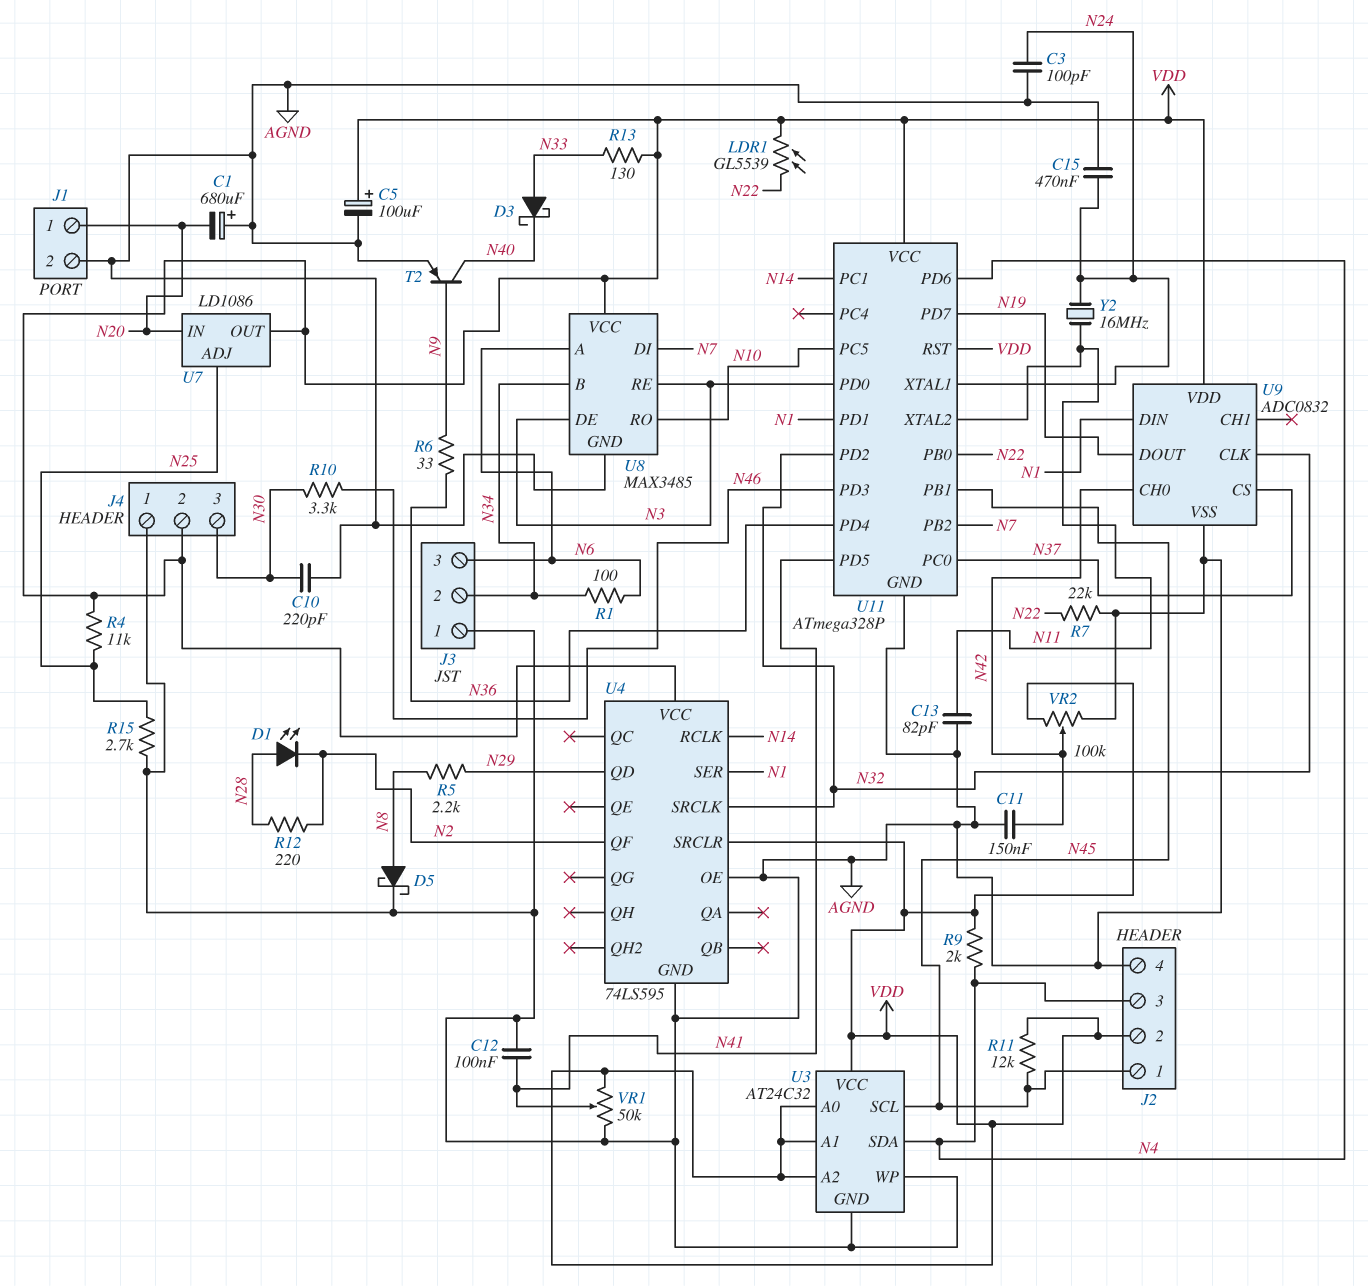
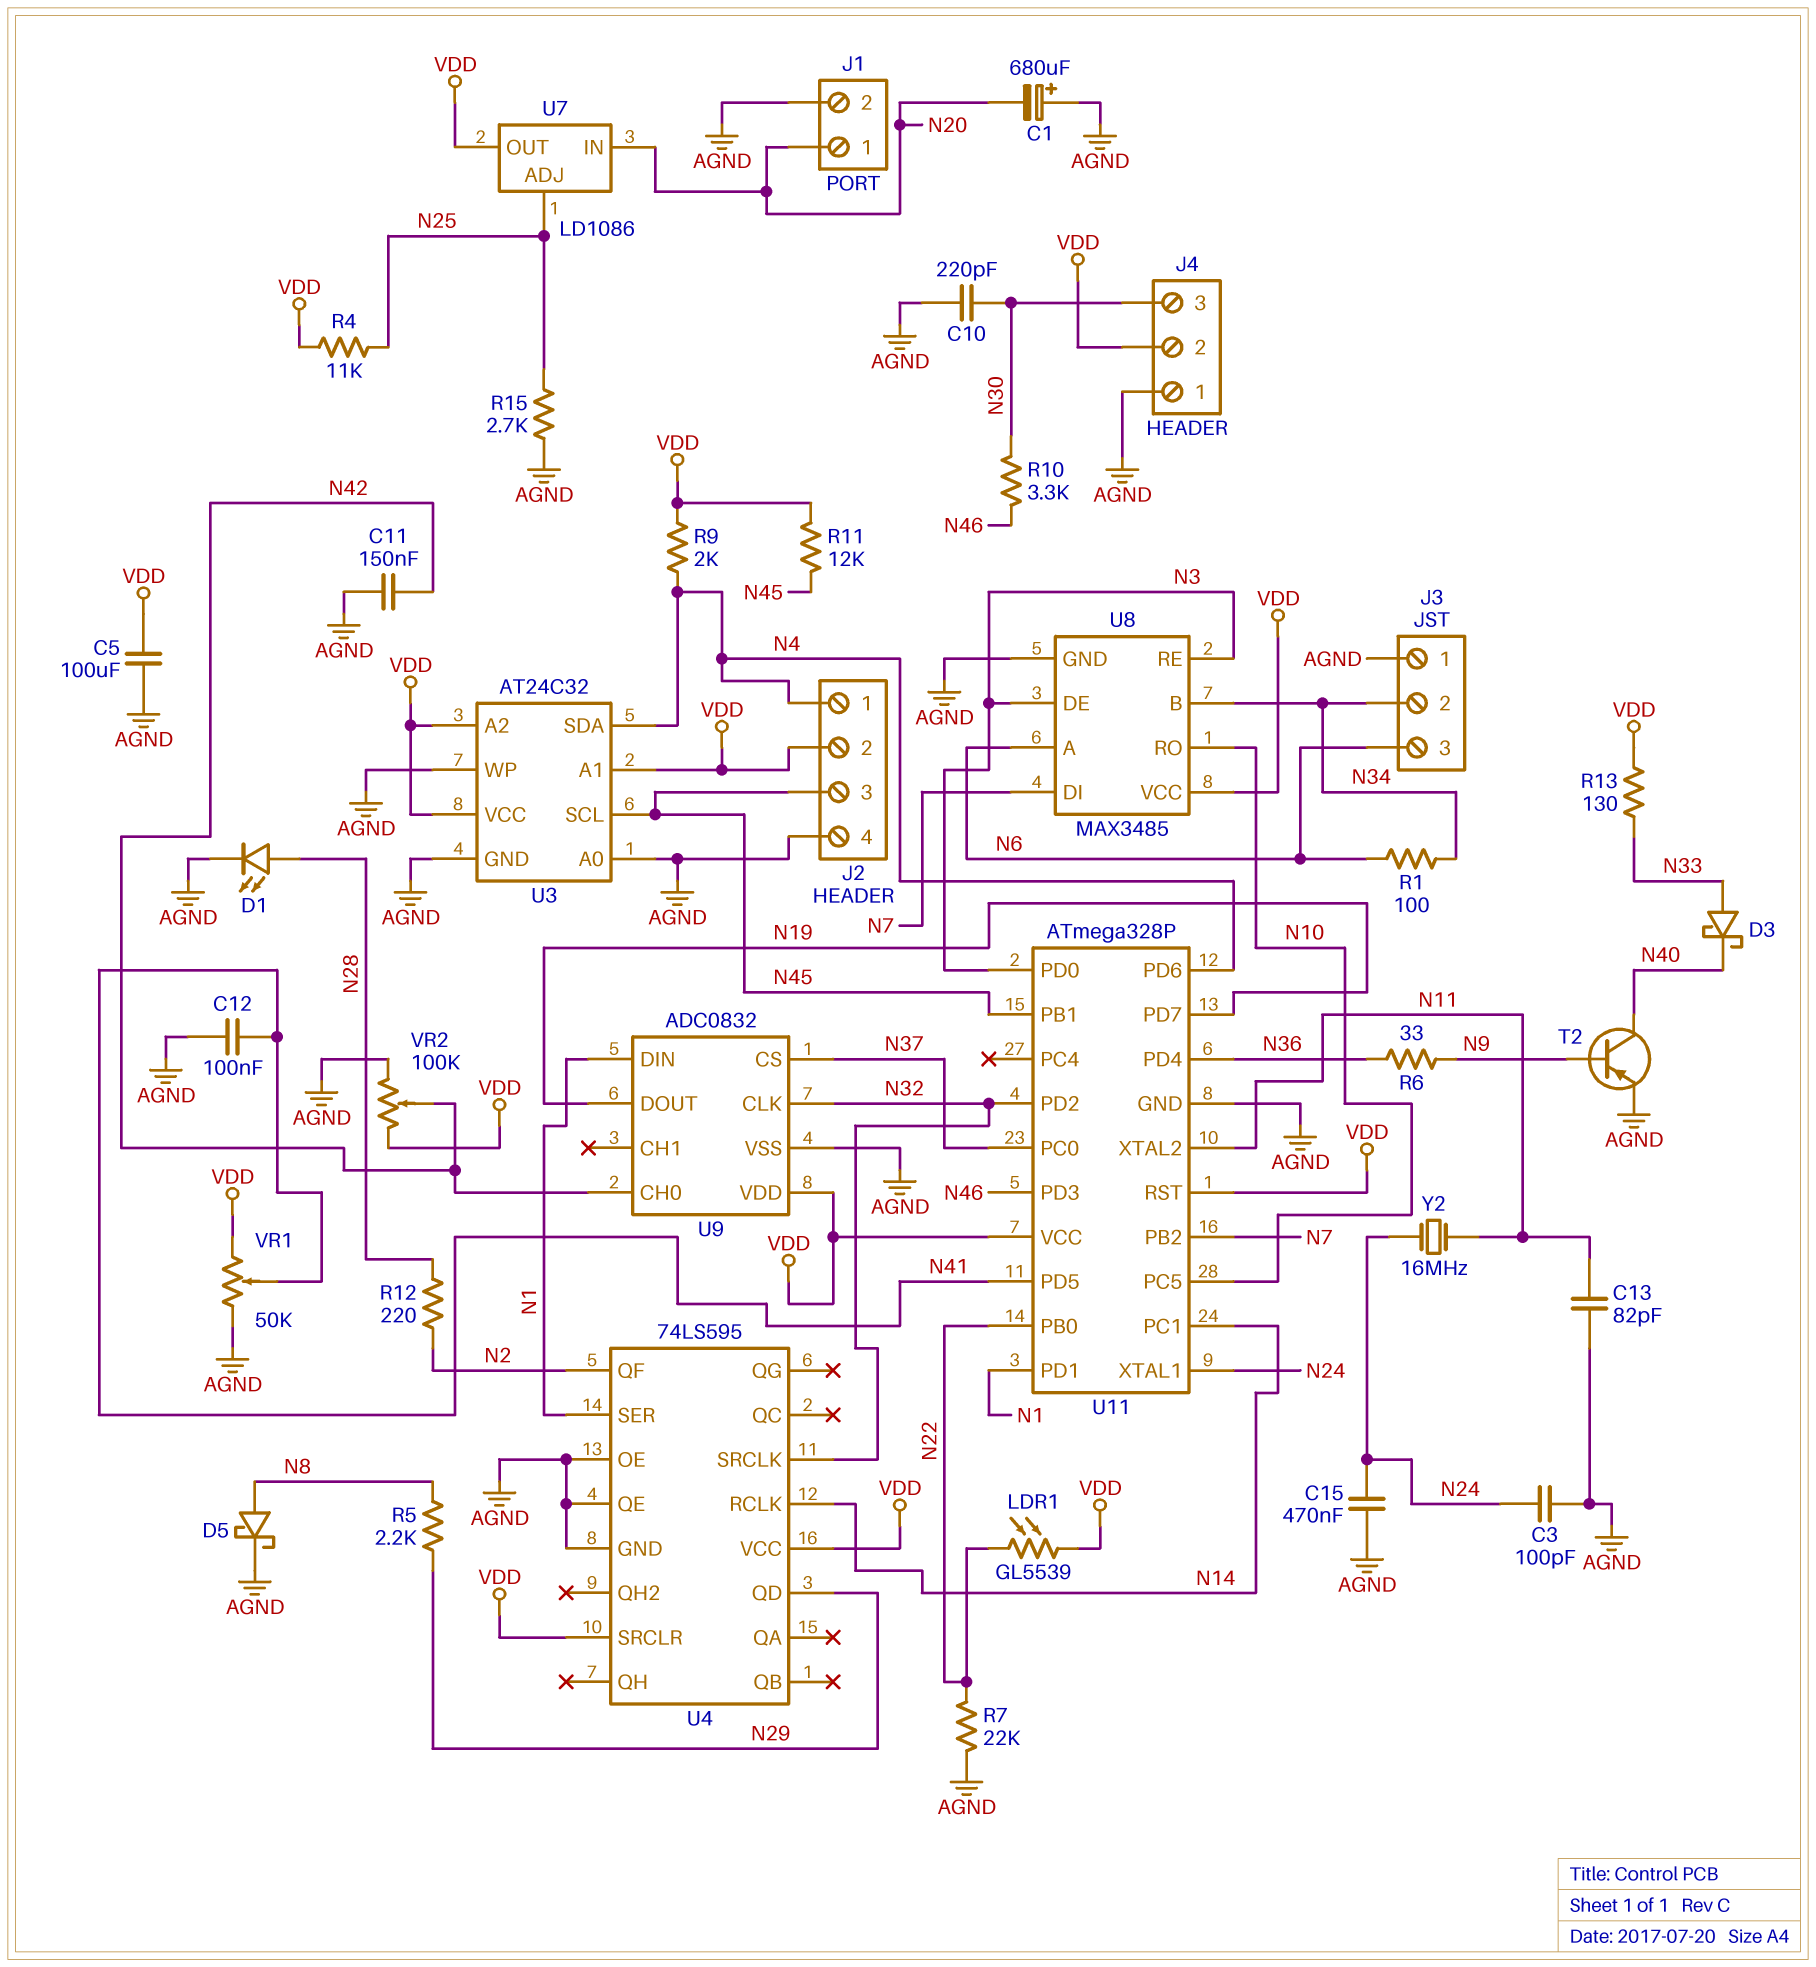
C5: 100uF (plus VDD, minus AGND) -> 100uF (AGND, VDD)
D1: LED (A N28, K N2) -> LED (A N28, K AGND)
J2 pin 1: N45 -> N4
J2 pin 3: N4 -> N45
U3 pin A0: VDD -> AGND
U4 pin QE: none -> AGND

